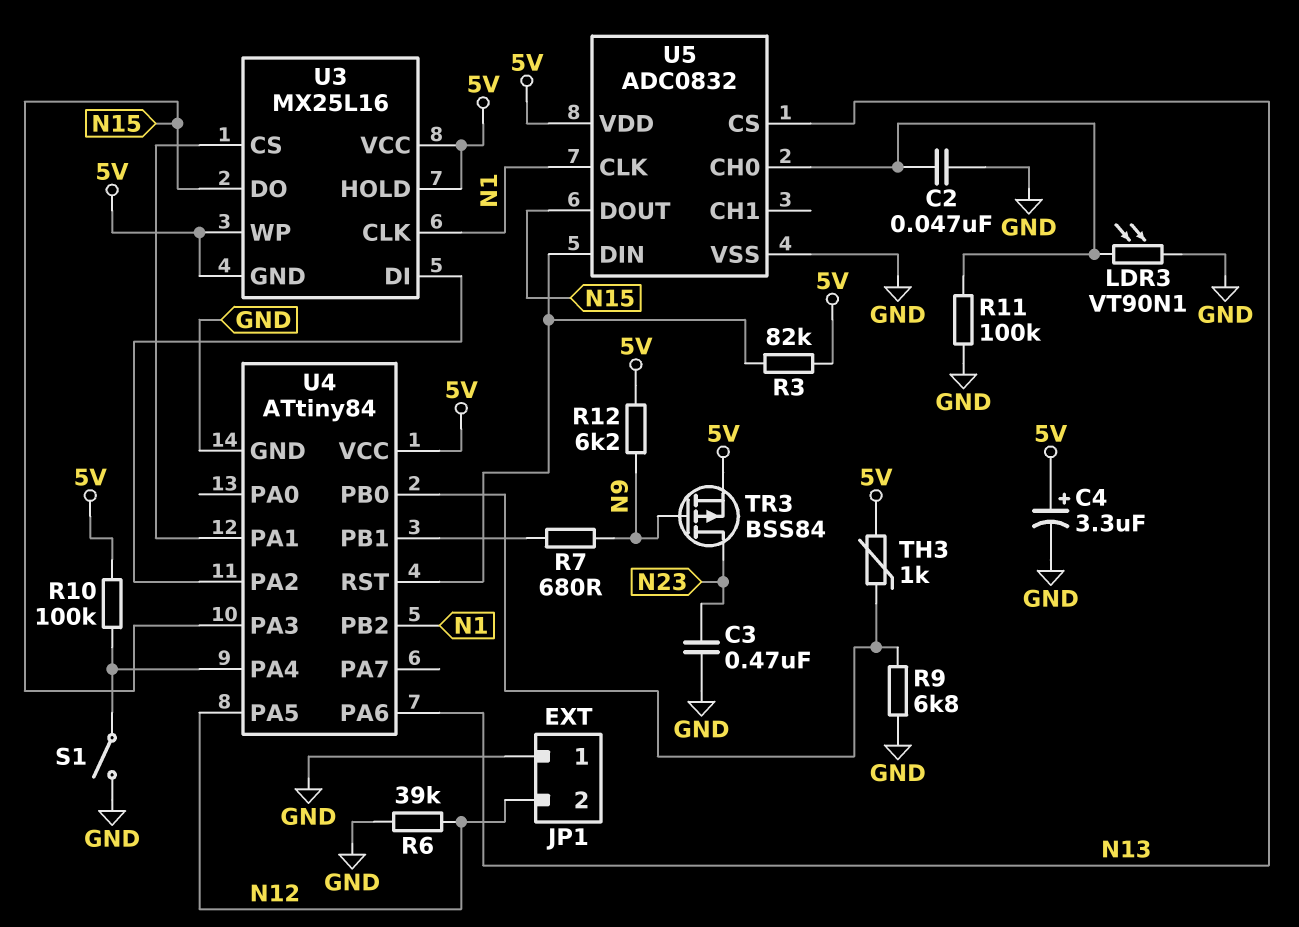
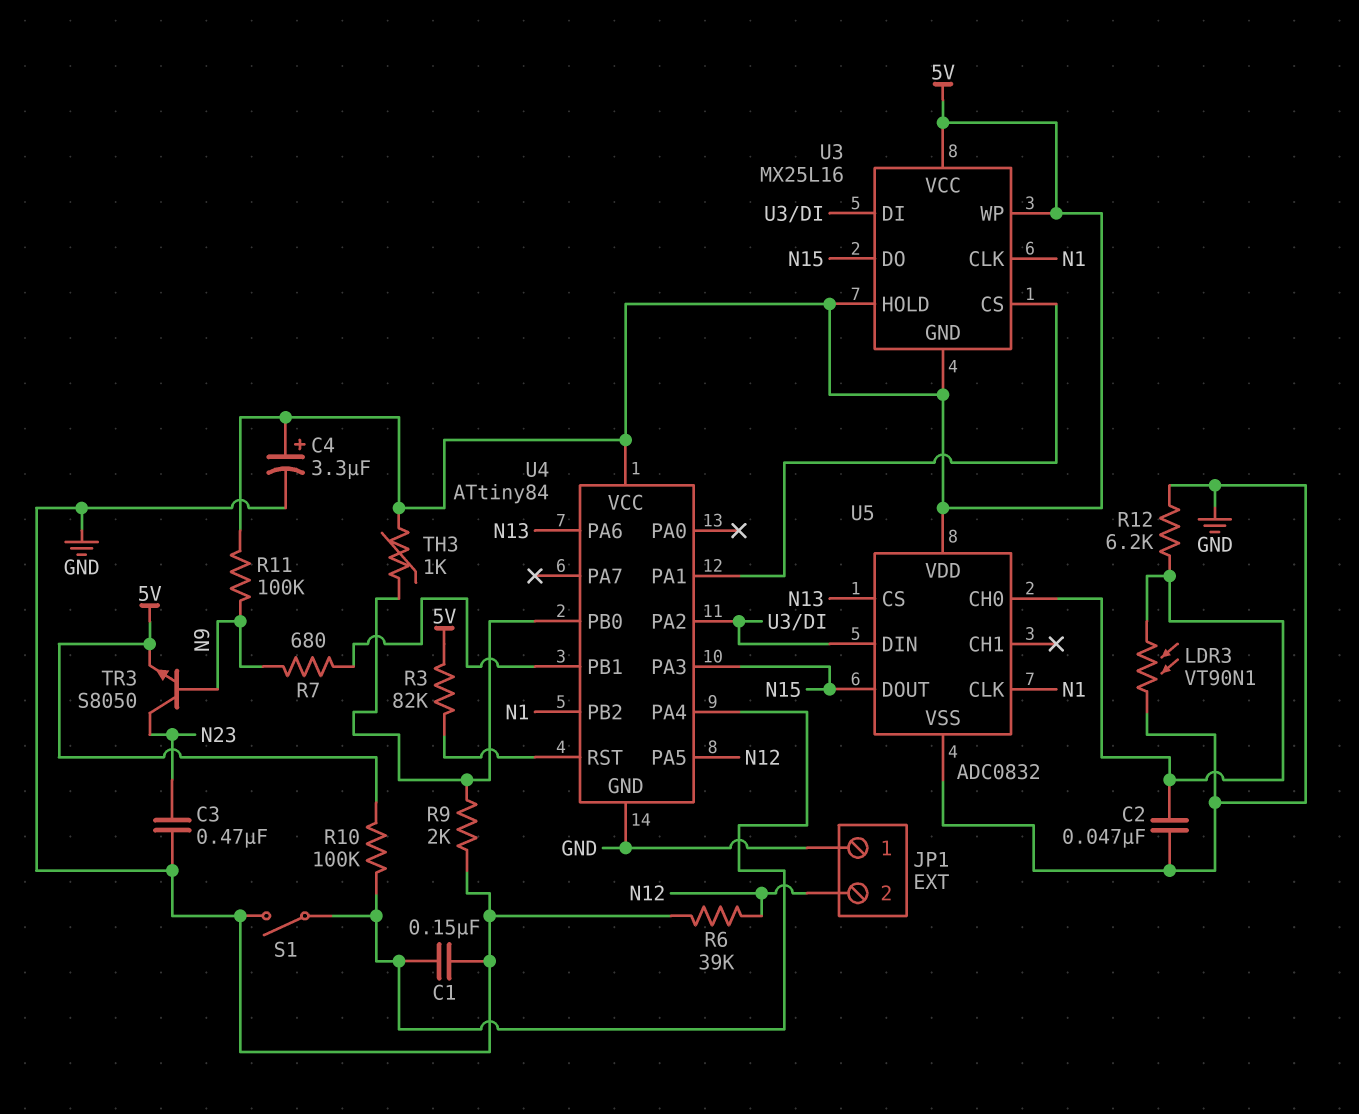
C1: none -> 150nF (GND, U4/PA4)
R9: 6.8k (GND, U4/PB0) -> 2k (GND, U4/PB0)
R11: 100k (GND, U5/CH0) -> 100k (5V, N9)
R12: 6.2k (5V, N9) -> 6.2k (GND, U5/CH0)
TR3: PMOS BSS84 (G N9, D N23, S 5V) -> NPN S8050 (B N9, C N23, E 5V)
U5 pin DIN: U4/RST -> U3/DI

